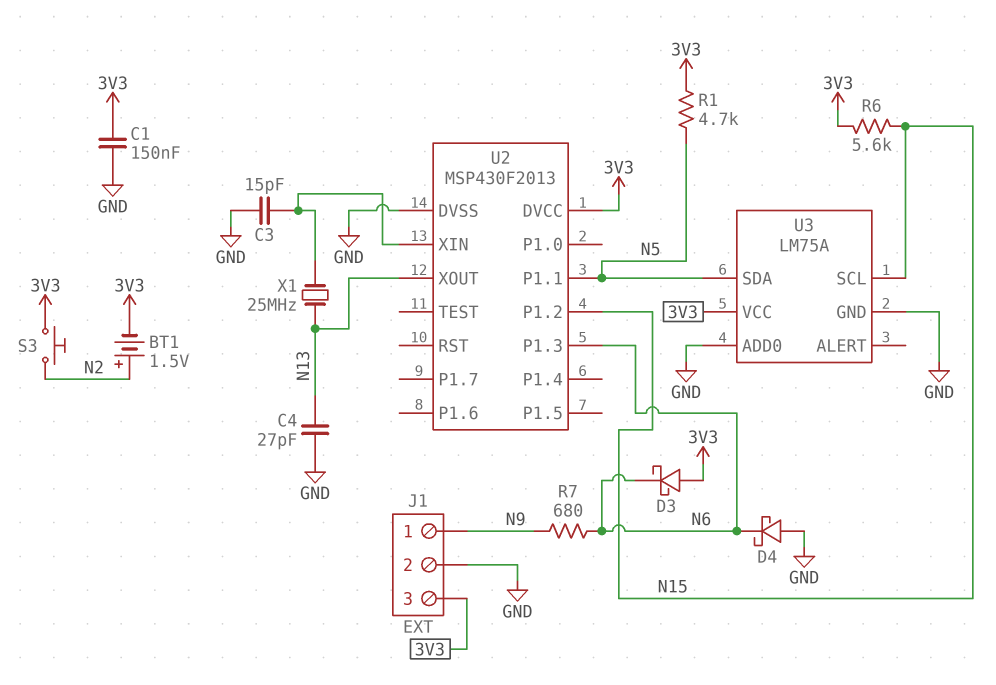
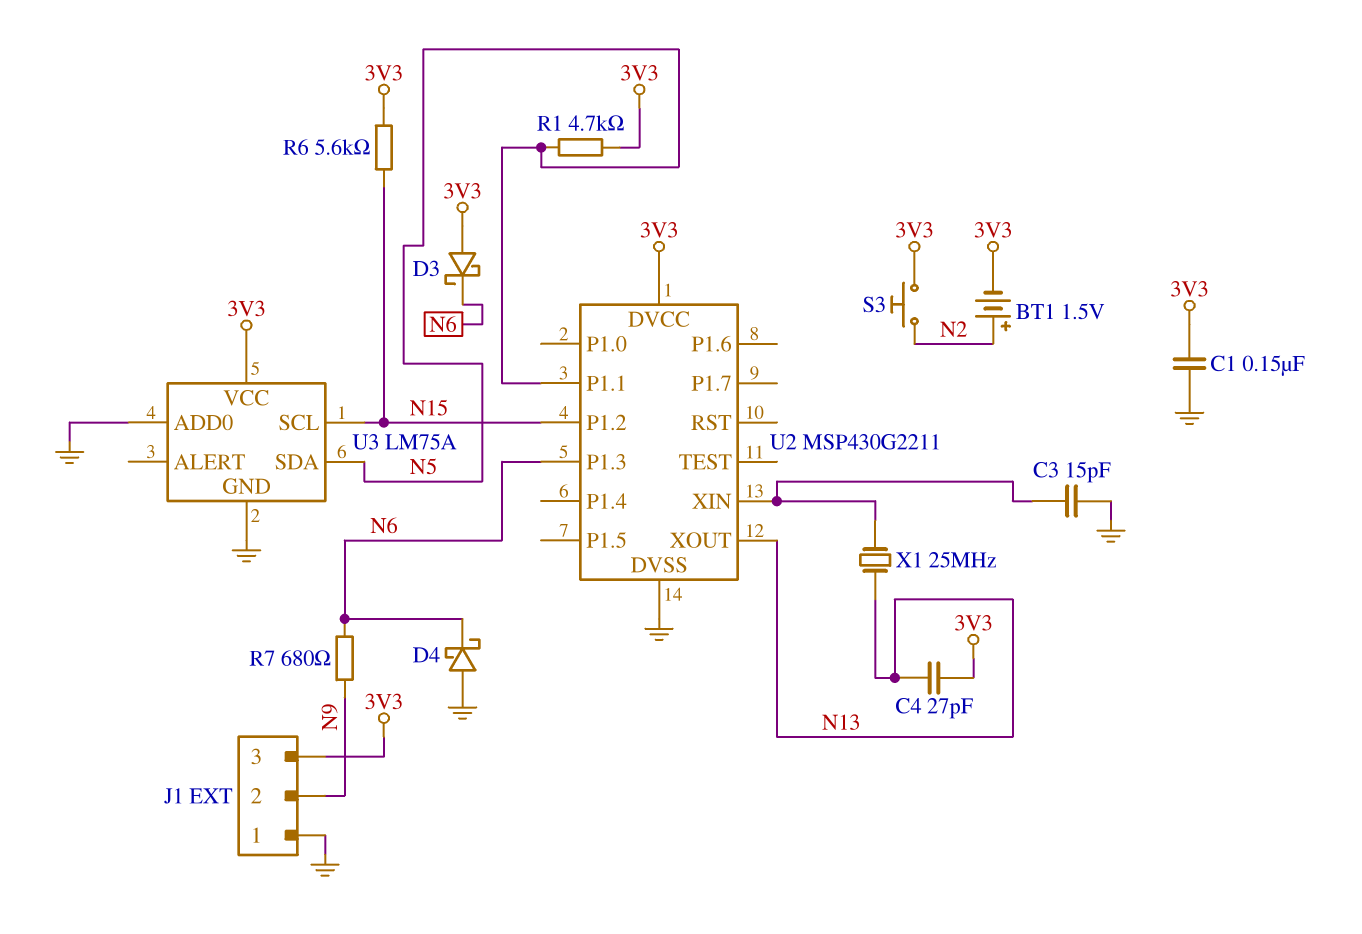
C4: 27pF (GND, N13) -> 27pF (3V3, N13)
J1 pin 1: N9 -> GND
J1 pin 2: GND -> N9
U2: MSP430F2013 -> MSP430G2211

